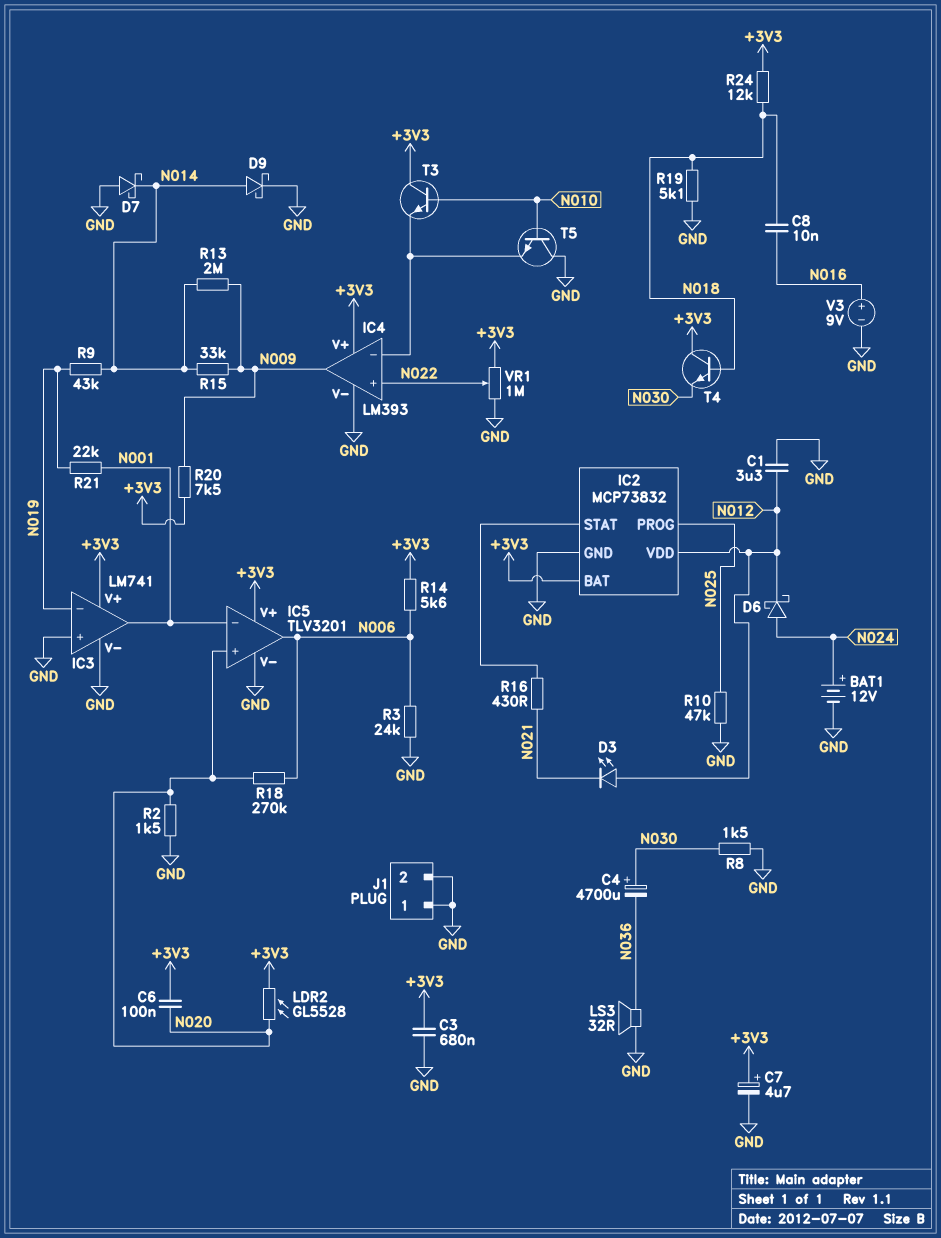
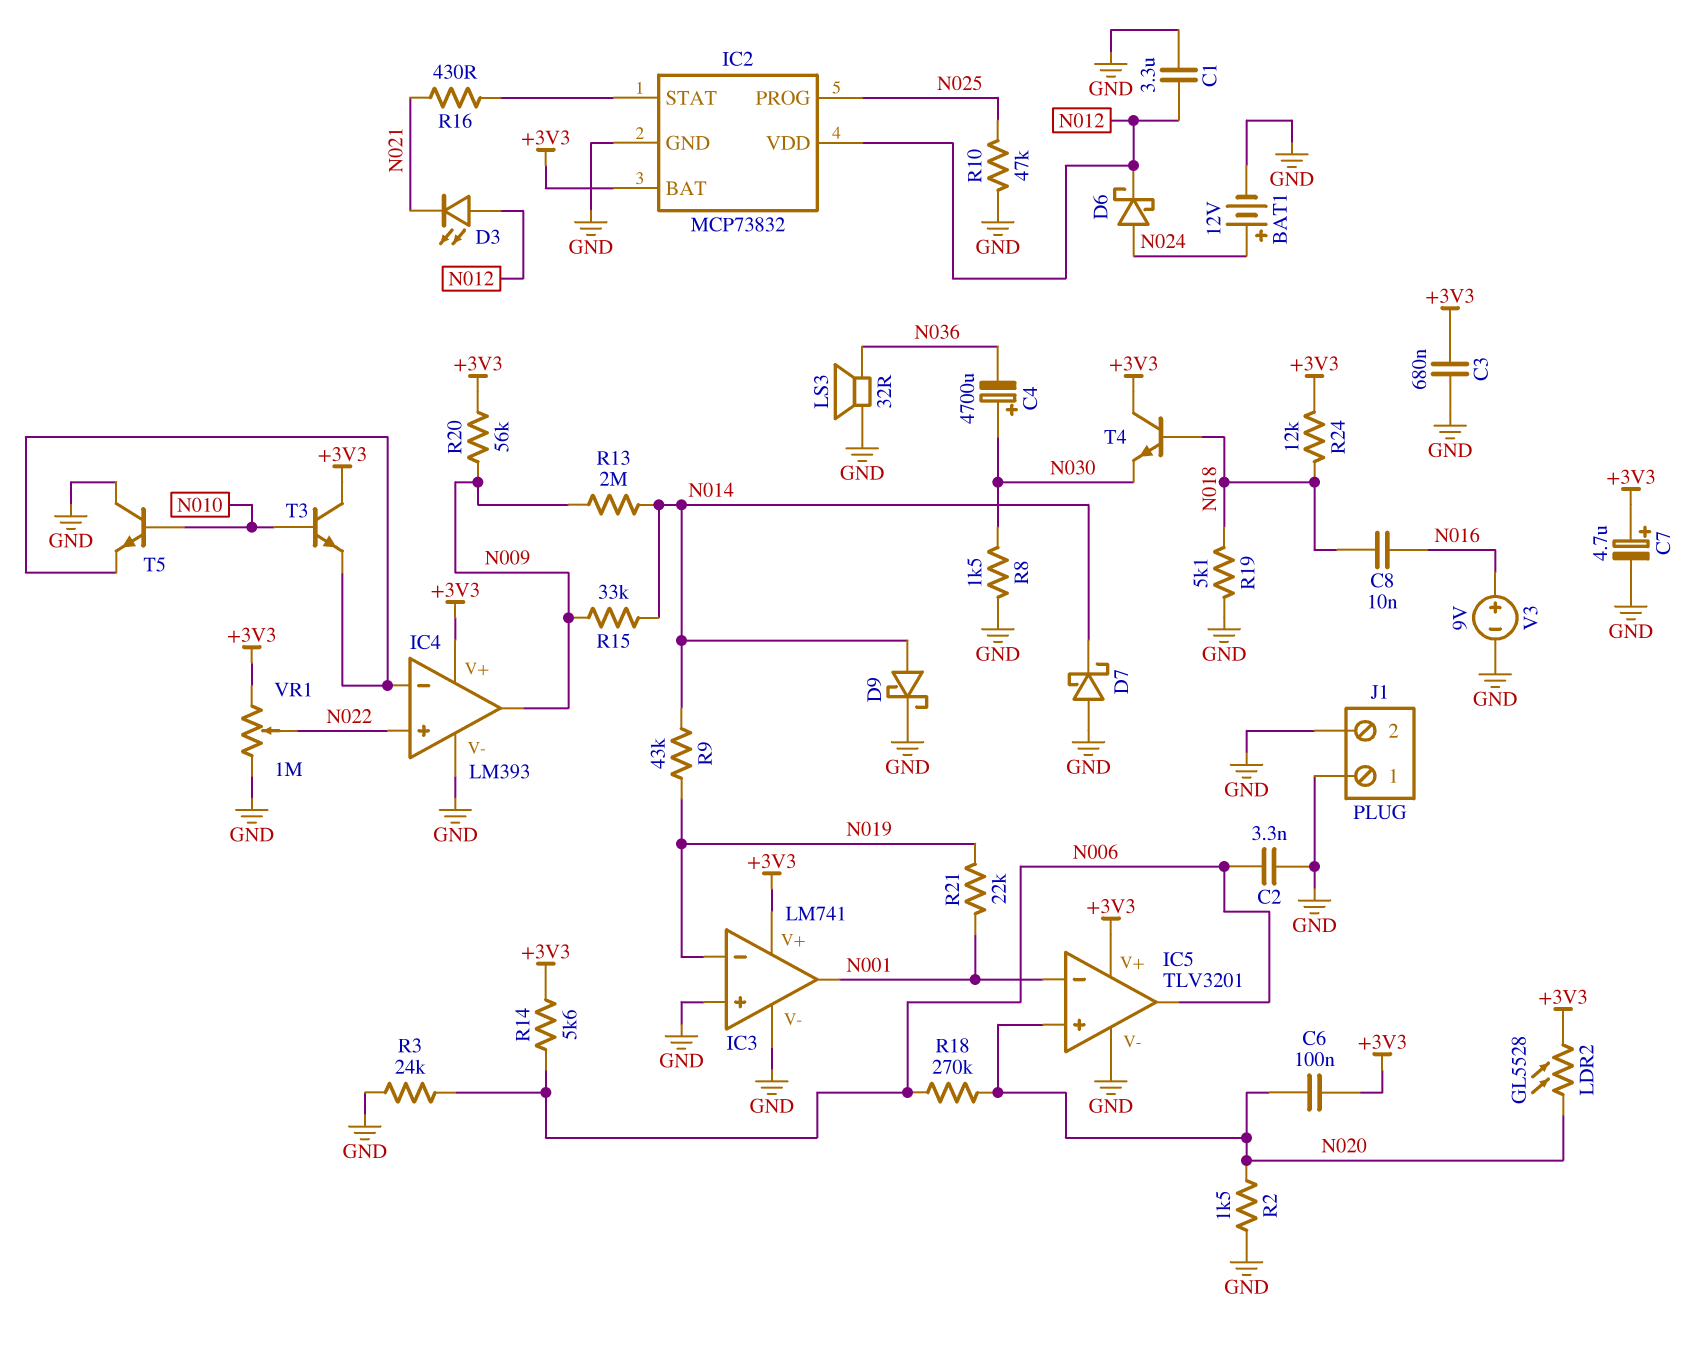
C2: none -> 3.3nF (GND, N006)
R20: 7.5k (+3V3, N009) -> 56k (+3V3, N009)

